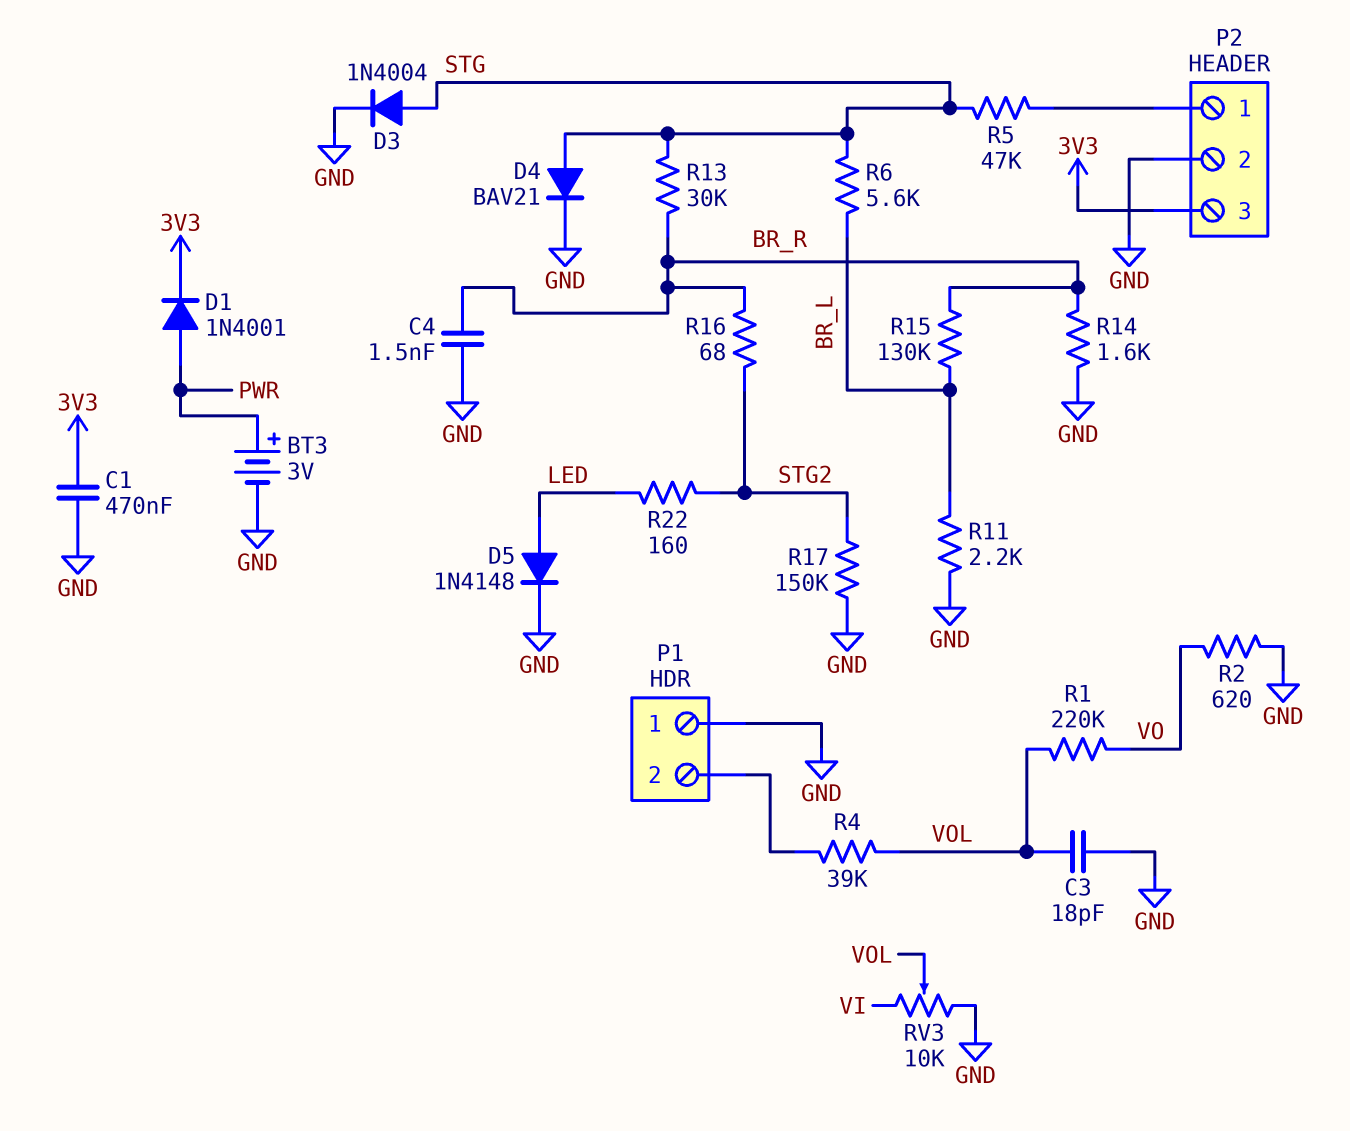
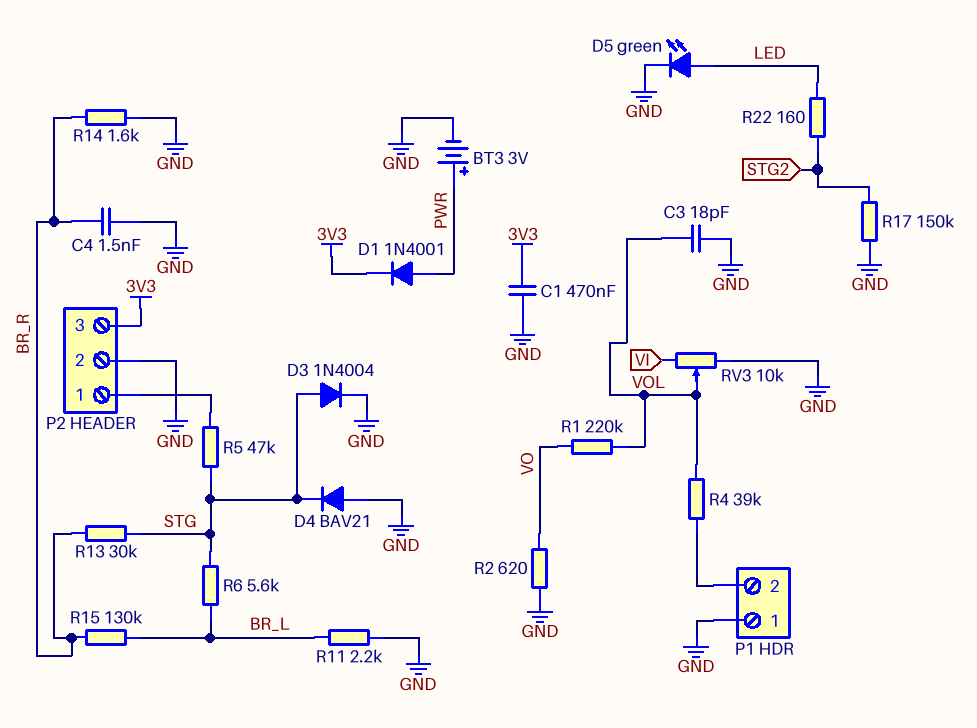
D4: diode BAV21 (A STG, K GND) -> diode BAV21 (A GND, K STG)
D5: diode 1N4148 (A LED, K GND) -> LED green (A LED, K GND)
R16: 68 (BR_R, STG2) -> none

